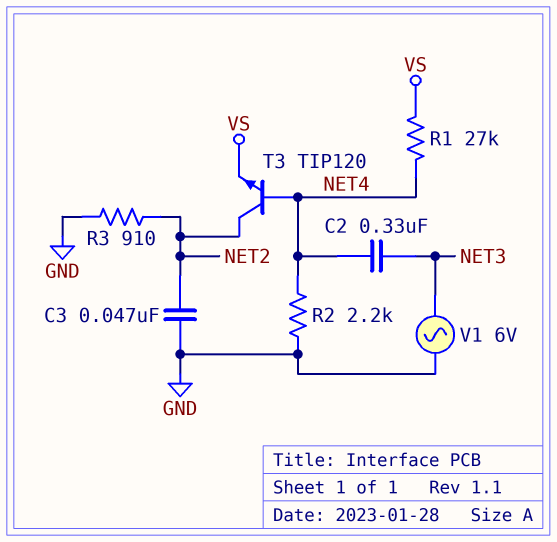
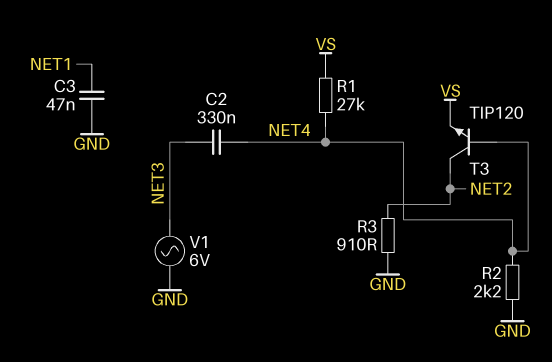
C3: 47nF (GND, NET2) -> 47nF (GND, NET1)

